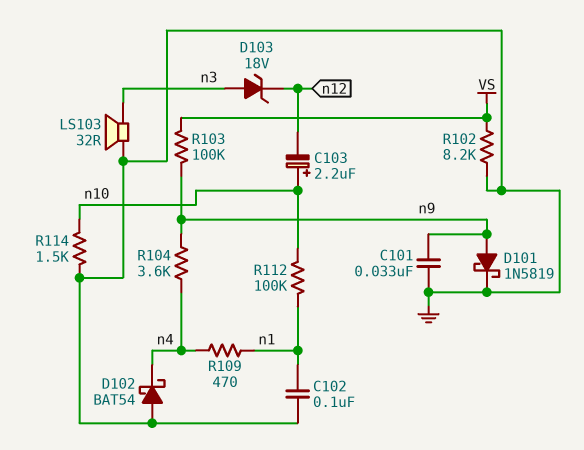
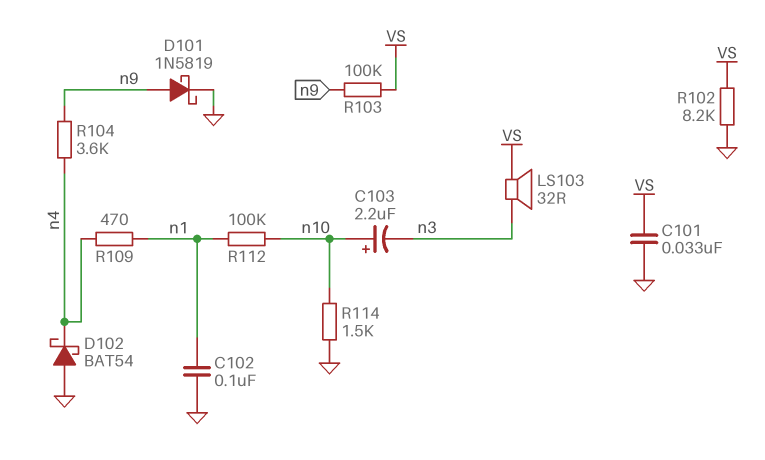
C101: 33nF (GND, n9) -> 33nF (GND, VS)
C103: 2.2uF (plus n10, minus n12) -> 2.2uF (plus n10, minus n3)
D103: zener 18V (A n3, K n12) -> none
LS103: speaker 32R (GND, n3) -> speaker 32R (VS, n3)

